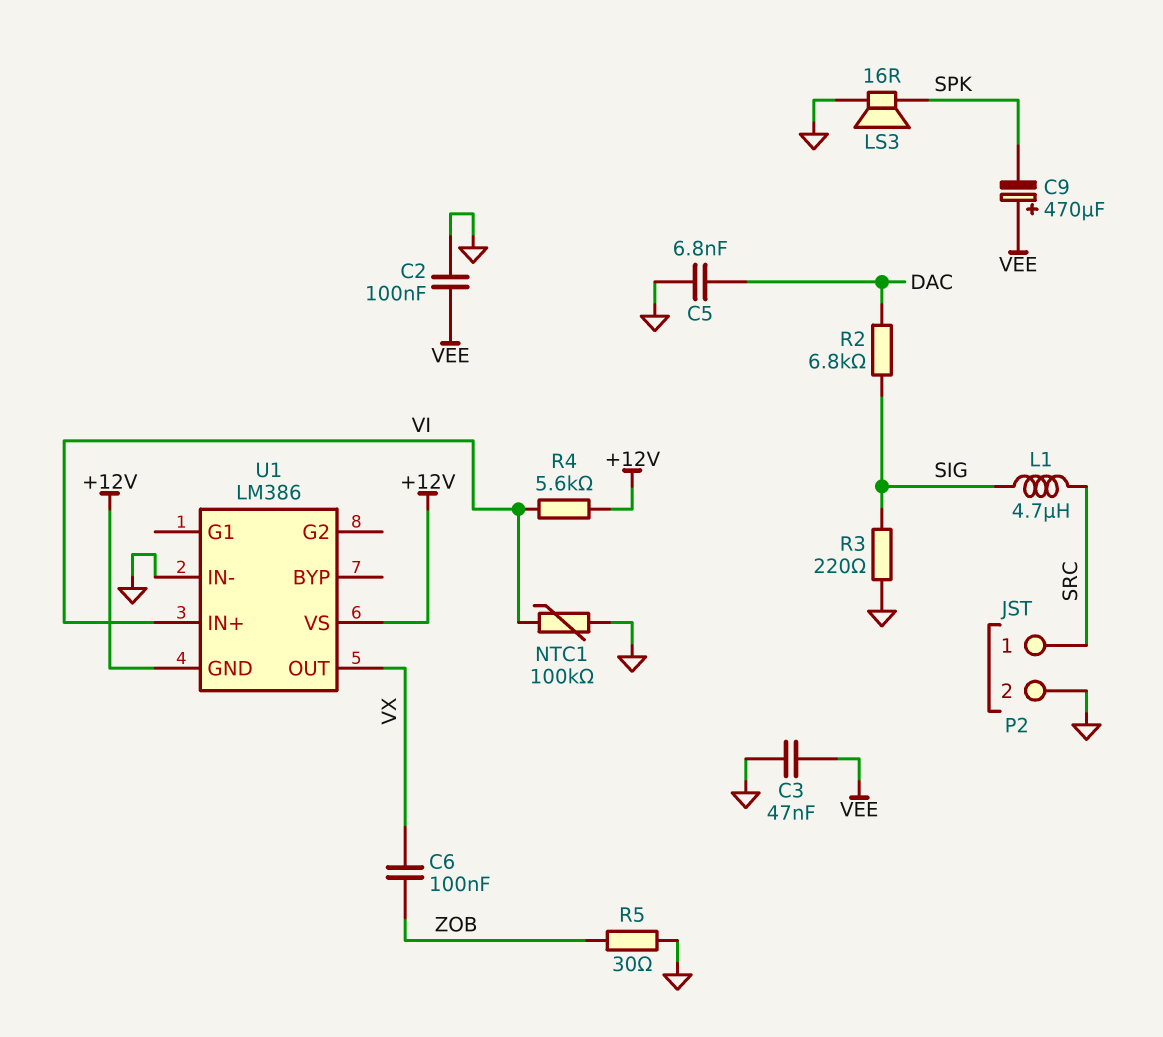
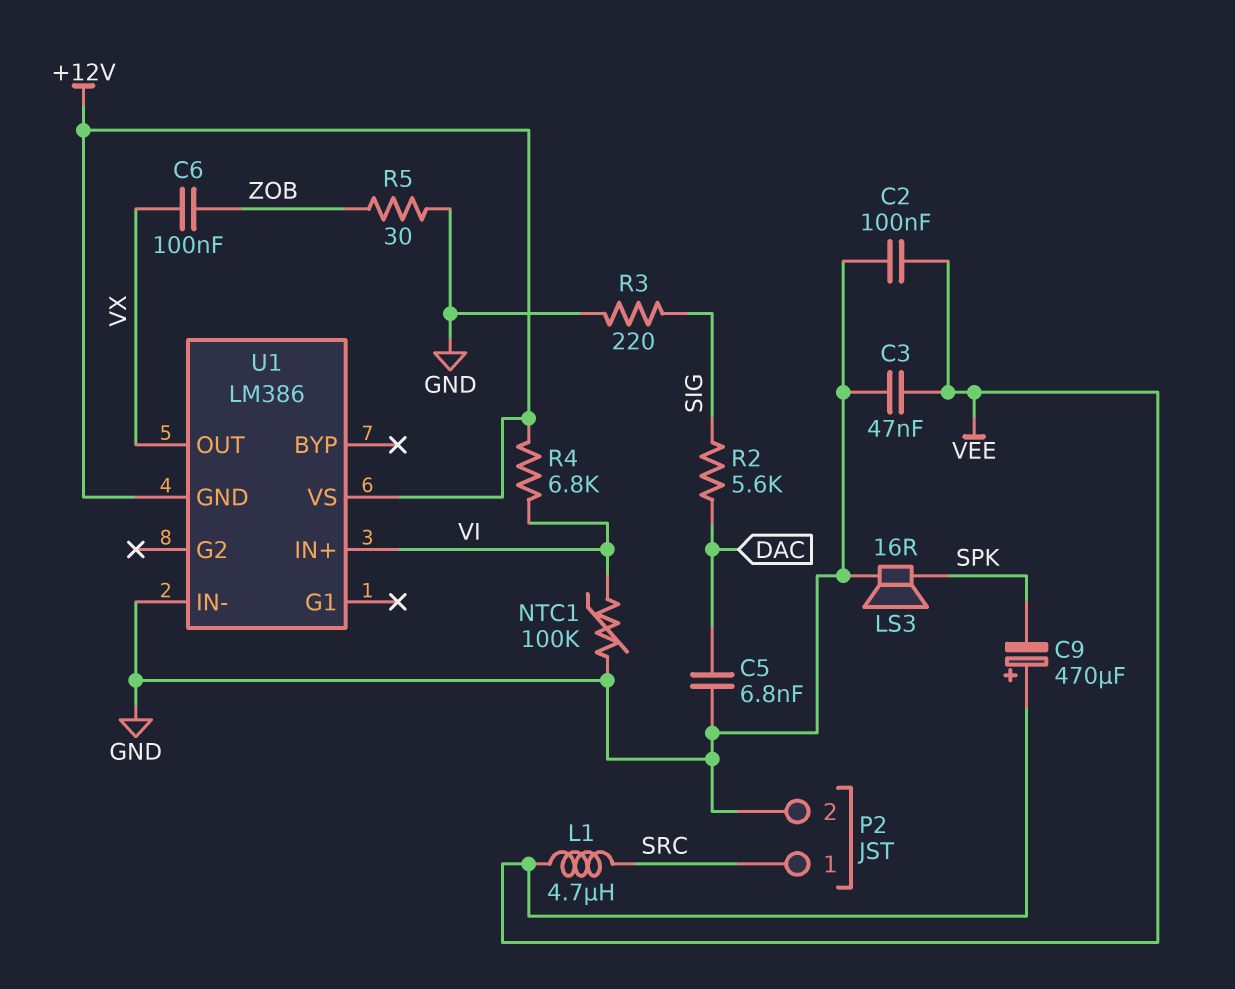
L1: 4.7uH (SIG, SRC) -> 4.7uH (SRC, VEE)
R2: 6.8k (DAC, SIG) -> 5.6k (DAC, SIG)
R4: 5.6k (+12V, VI) -> 6.8k (+12V, VI)

